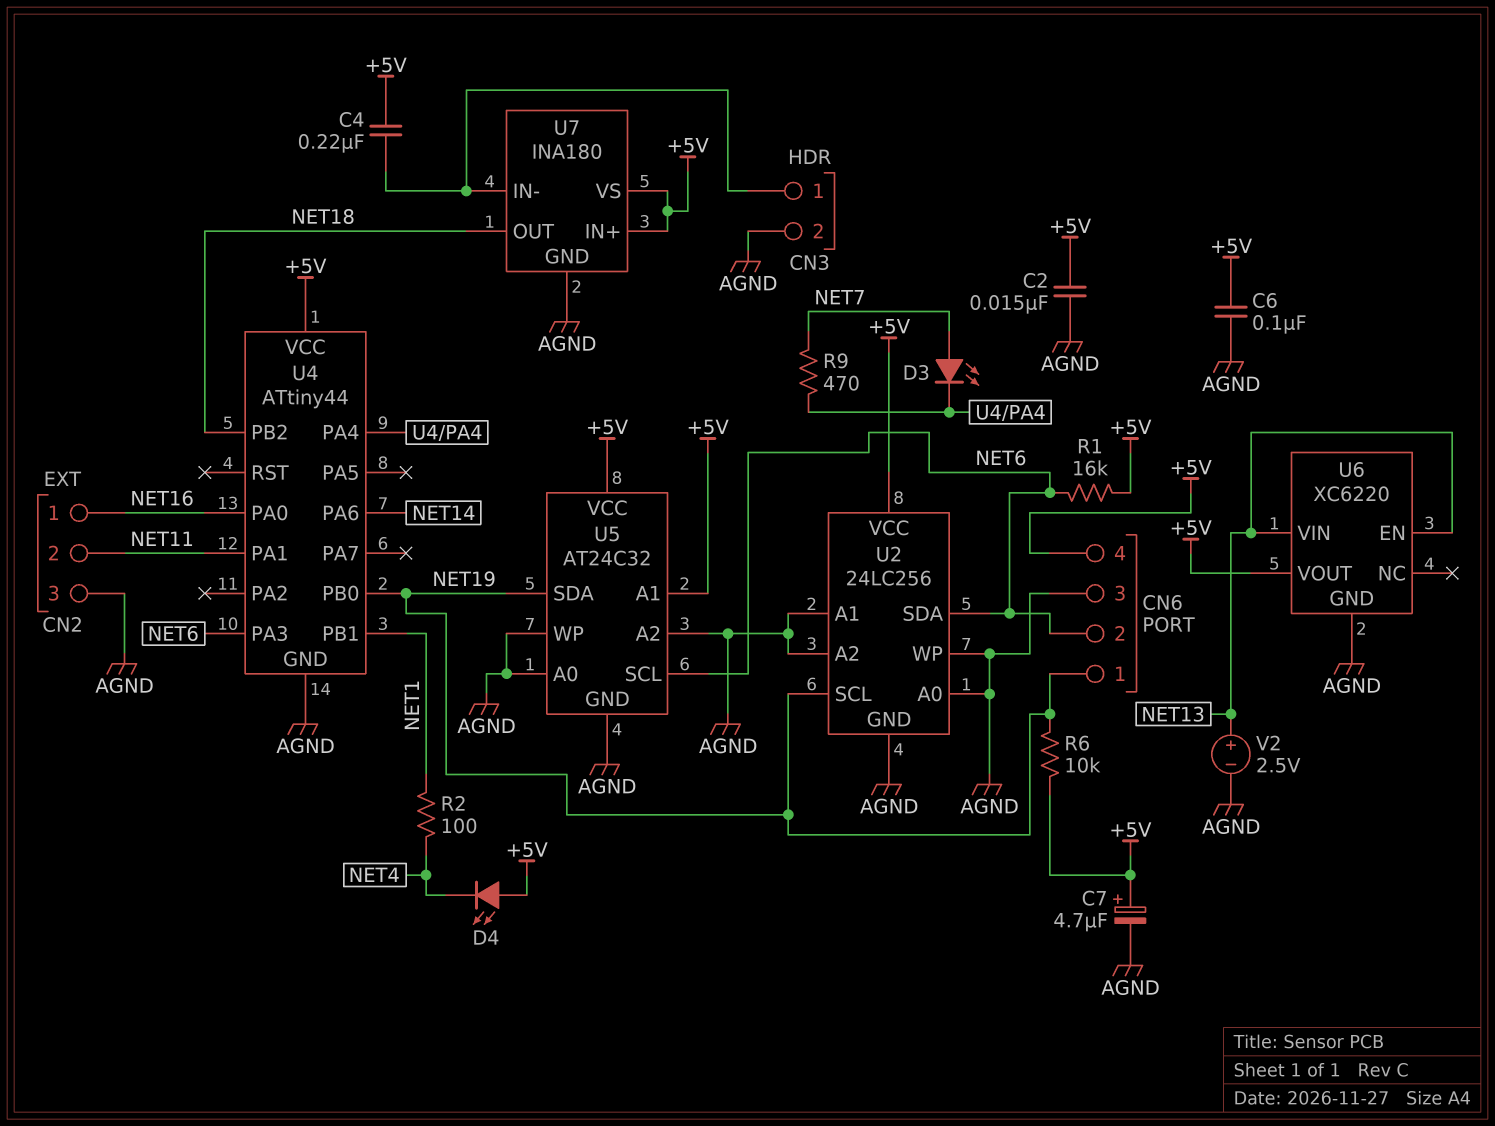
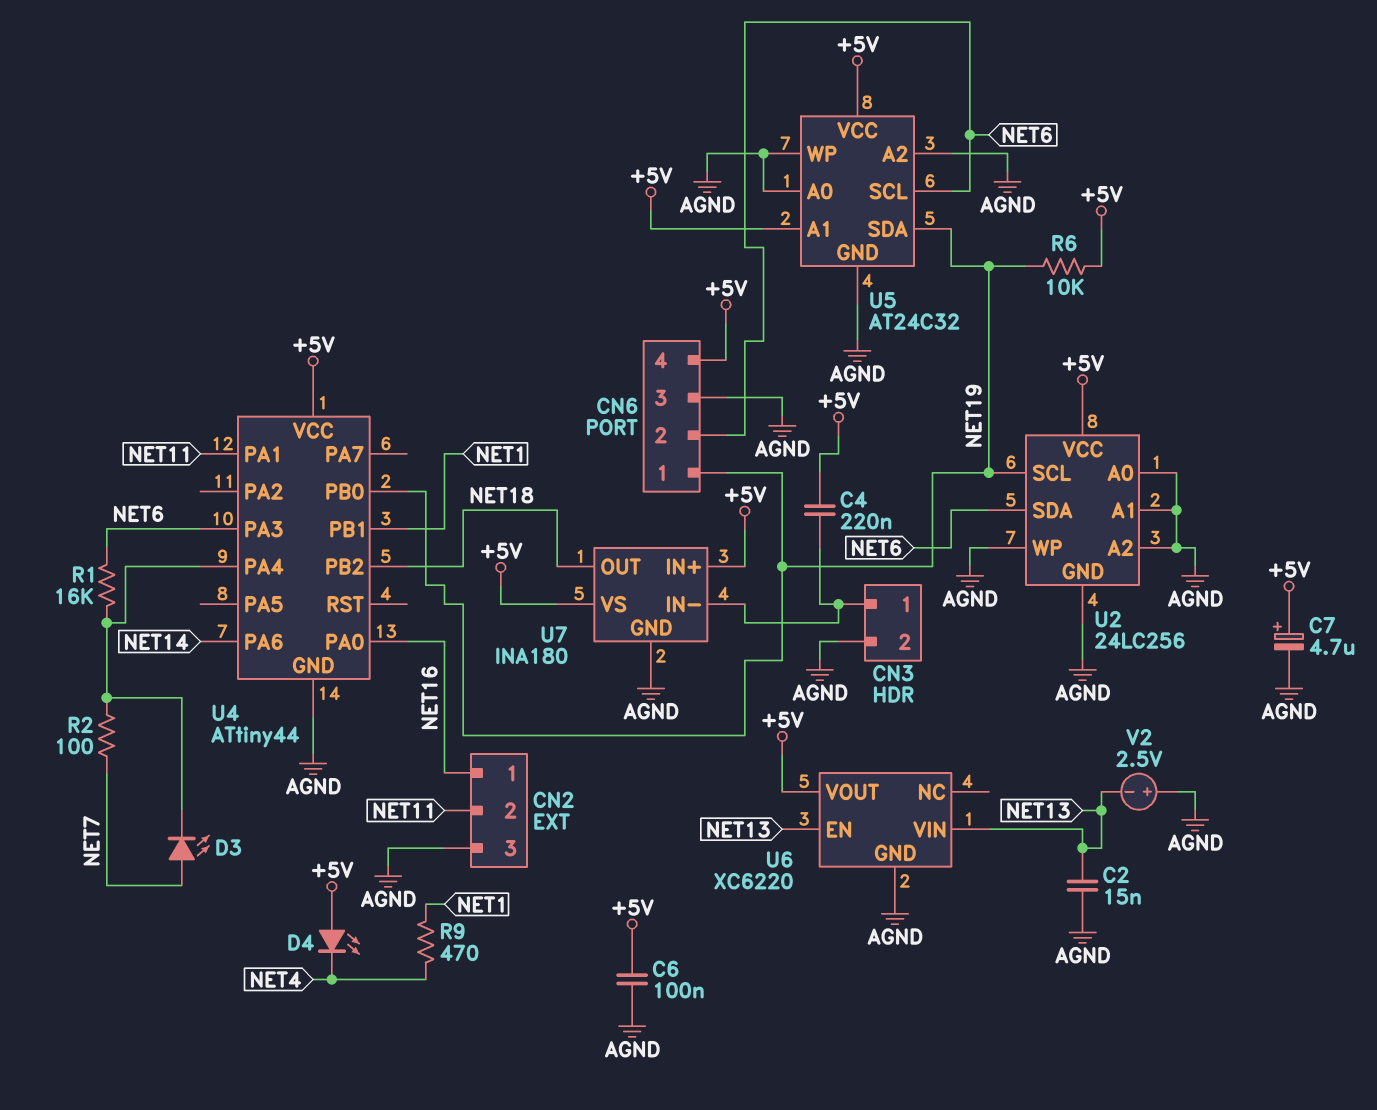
C2: 15nF (+5V, AGND) -> 15nF (AGND, NET13)
R1: 16k (+5V, NET6) -> 16k (NET6, U4/PA4)
R2: 100 (NET1, NET4) -> 100 (NET7, U4/PA4)
R9: 470 (NET7, U4/PA4) -> 470 (NET1, NET4)
V2: 2.5V (plus NET13, minus AGND) -> 2.5V (plus AGND, minus NET13)

